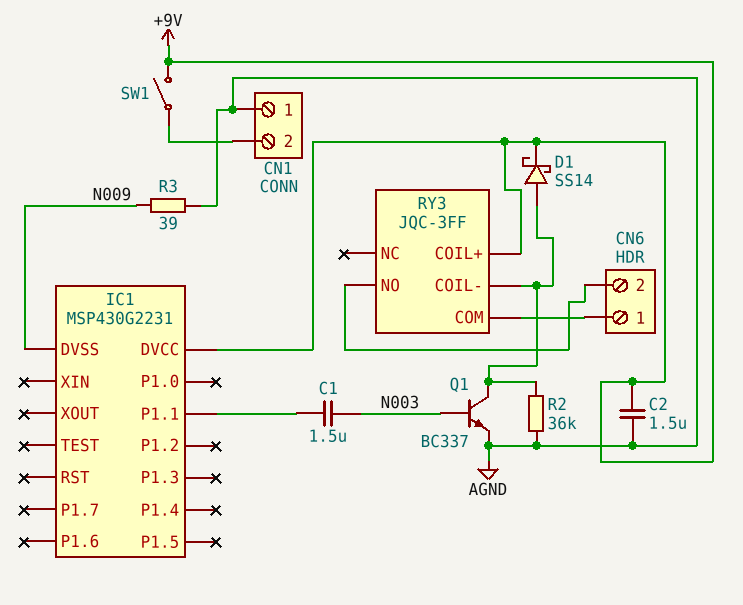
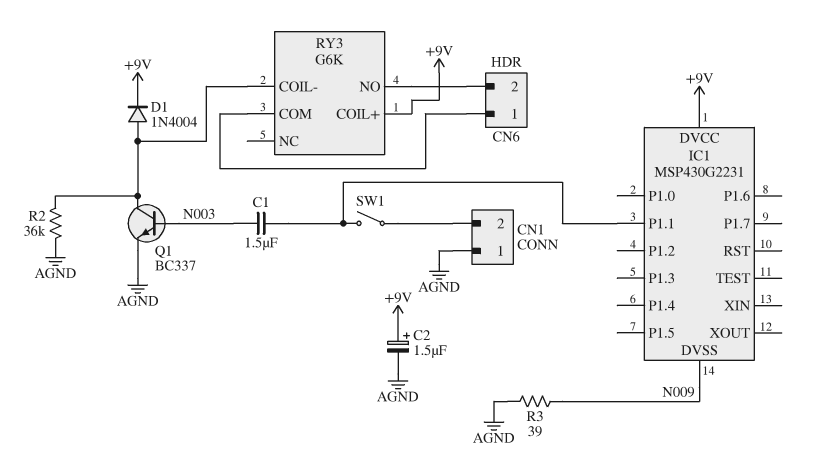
C2: 1.5uF (+9V, AGND) -> 1.5uF (plus +9V, minus AGND)
D1: schottky SS14 (A RY3/COIL-, K +9V) -> diode 1N4004 (A RY3/COIL-, K +9V)
RY3: JQC-3FF -> G6K
SW1: switch (+9V, CN1/2) -> switch (CN1/2, IC1/P1.1)

